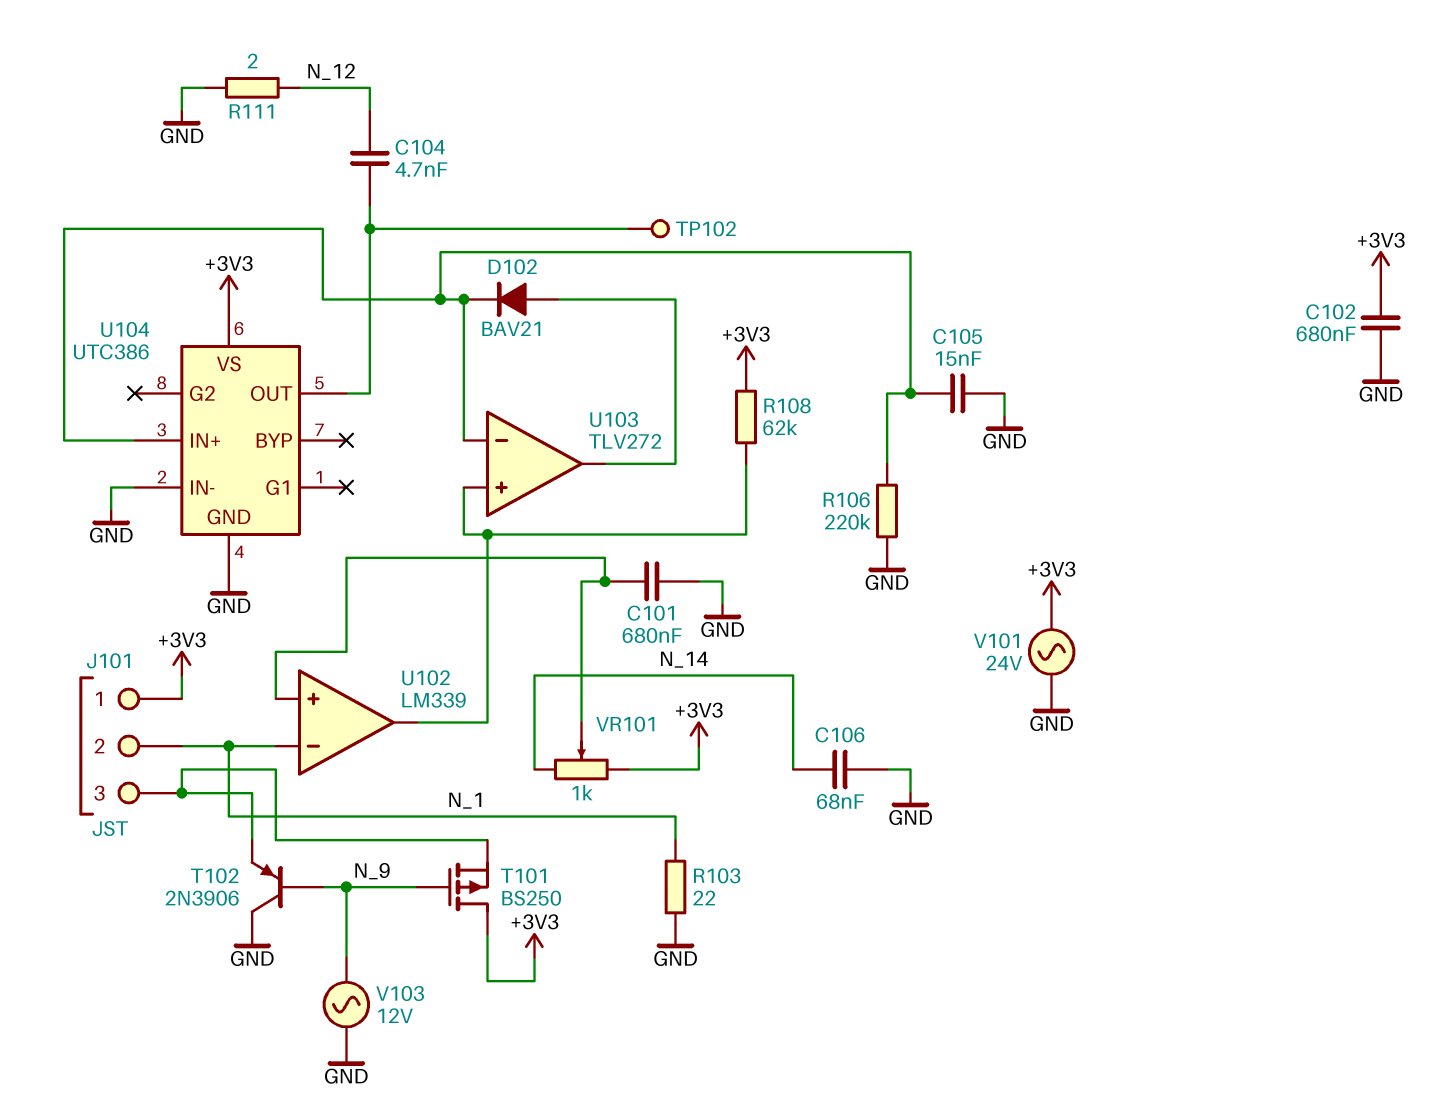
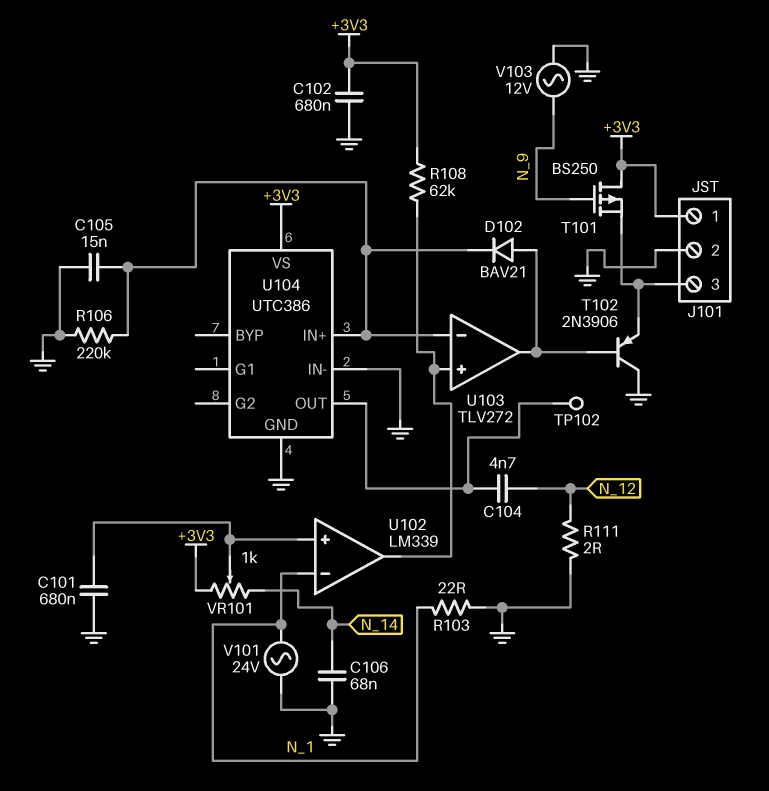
J101 pin 2: N_1 -> GND
T102: PNP 2N3906 (B N_9, C GND, E J101/3) -> PNP 2N3906 (B U103/out, C GND, E J101/3)
V101: AC 24V (+3V3, GND) -> AC 24V (GND, N_1)

